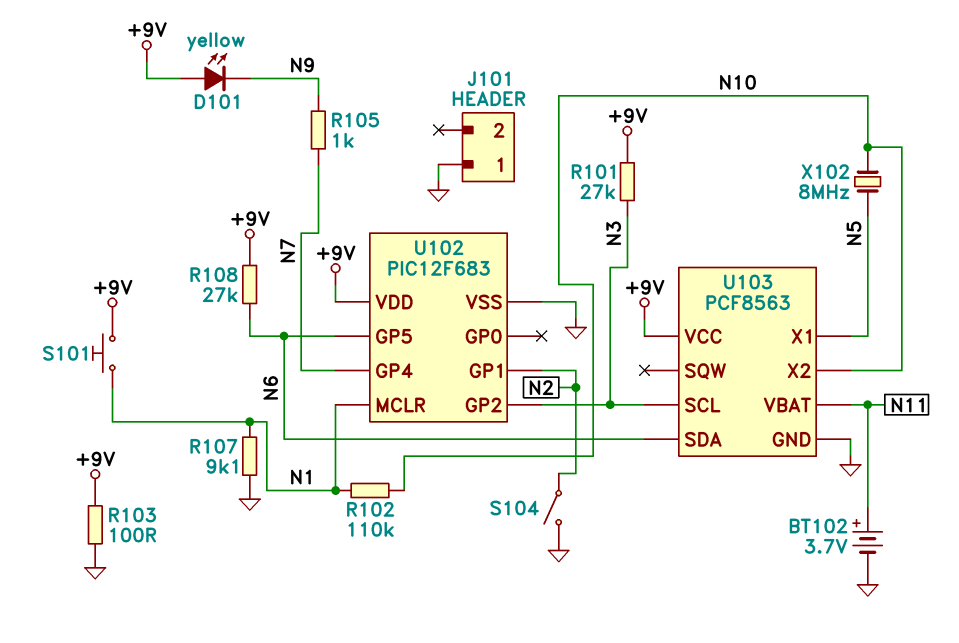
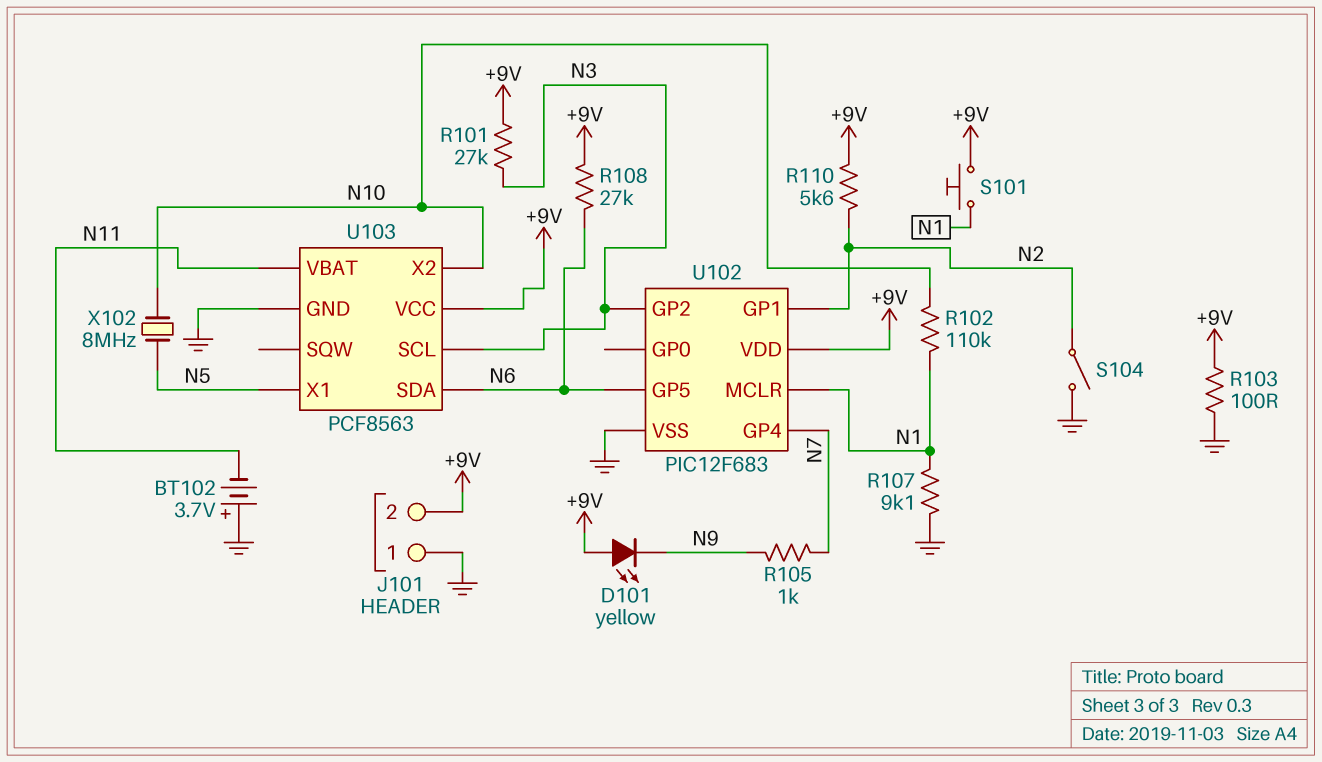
BT102: 3.7V (plus N11, minus GND) -> 3.7V (plus GND, minus N11)
J101 pin 2: none -> +9V
R110: none -> 5.6k (+9V, N2)

